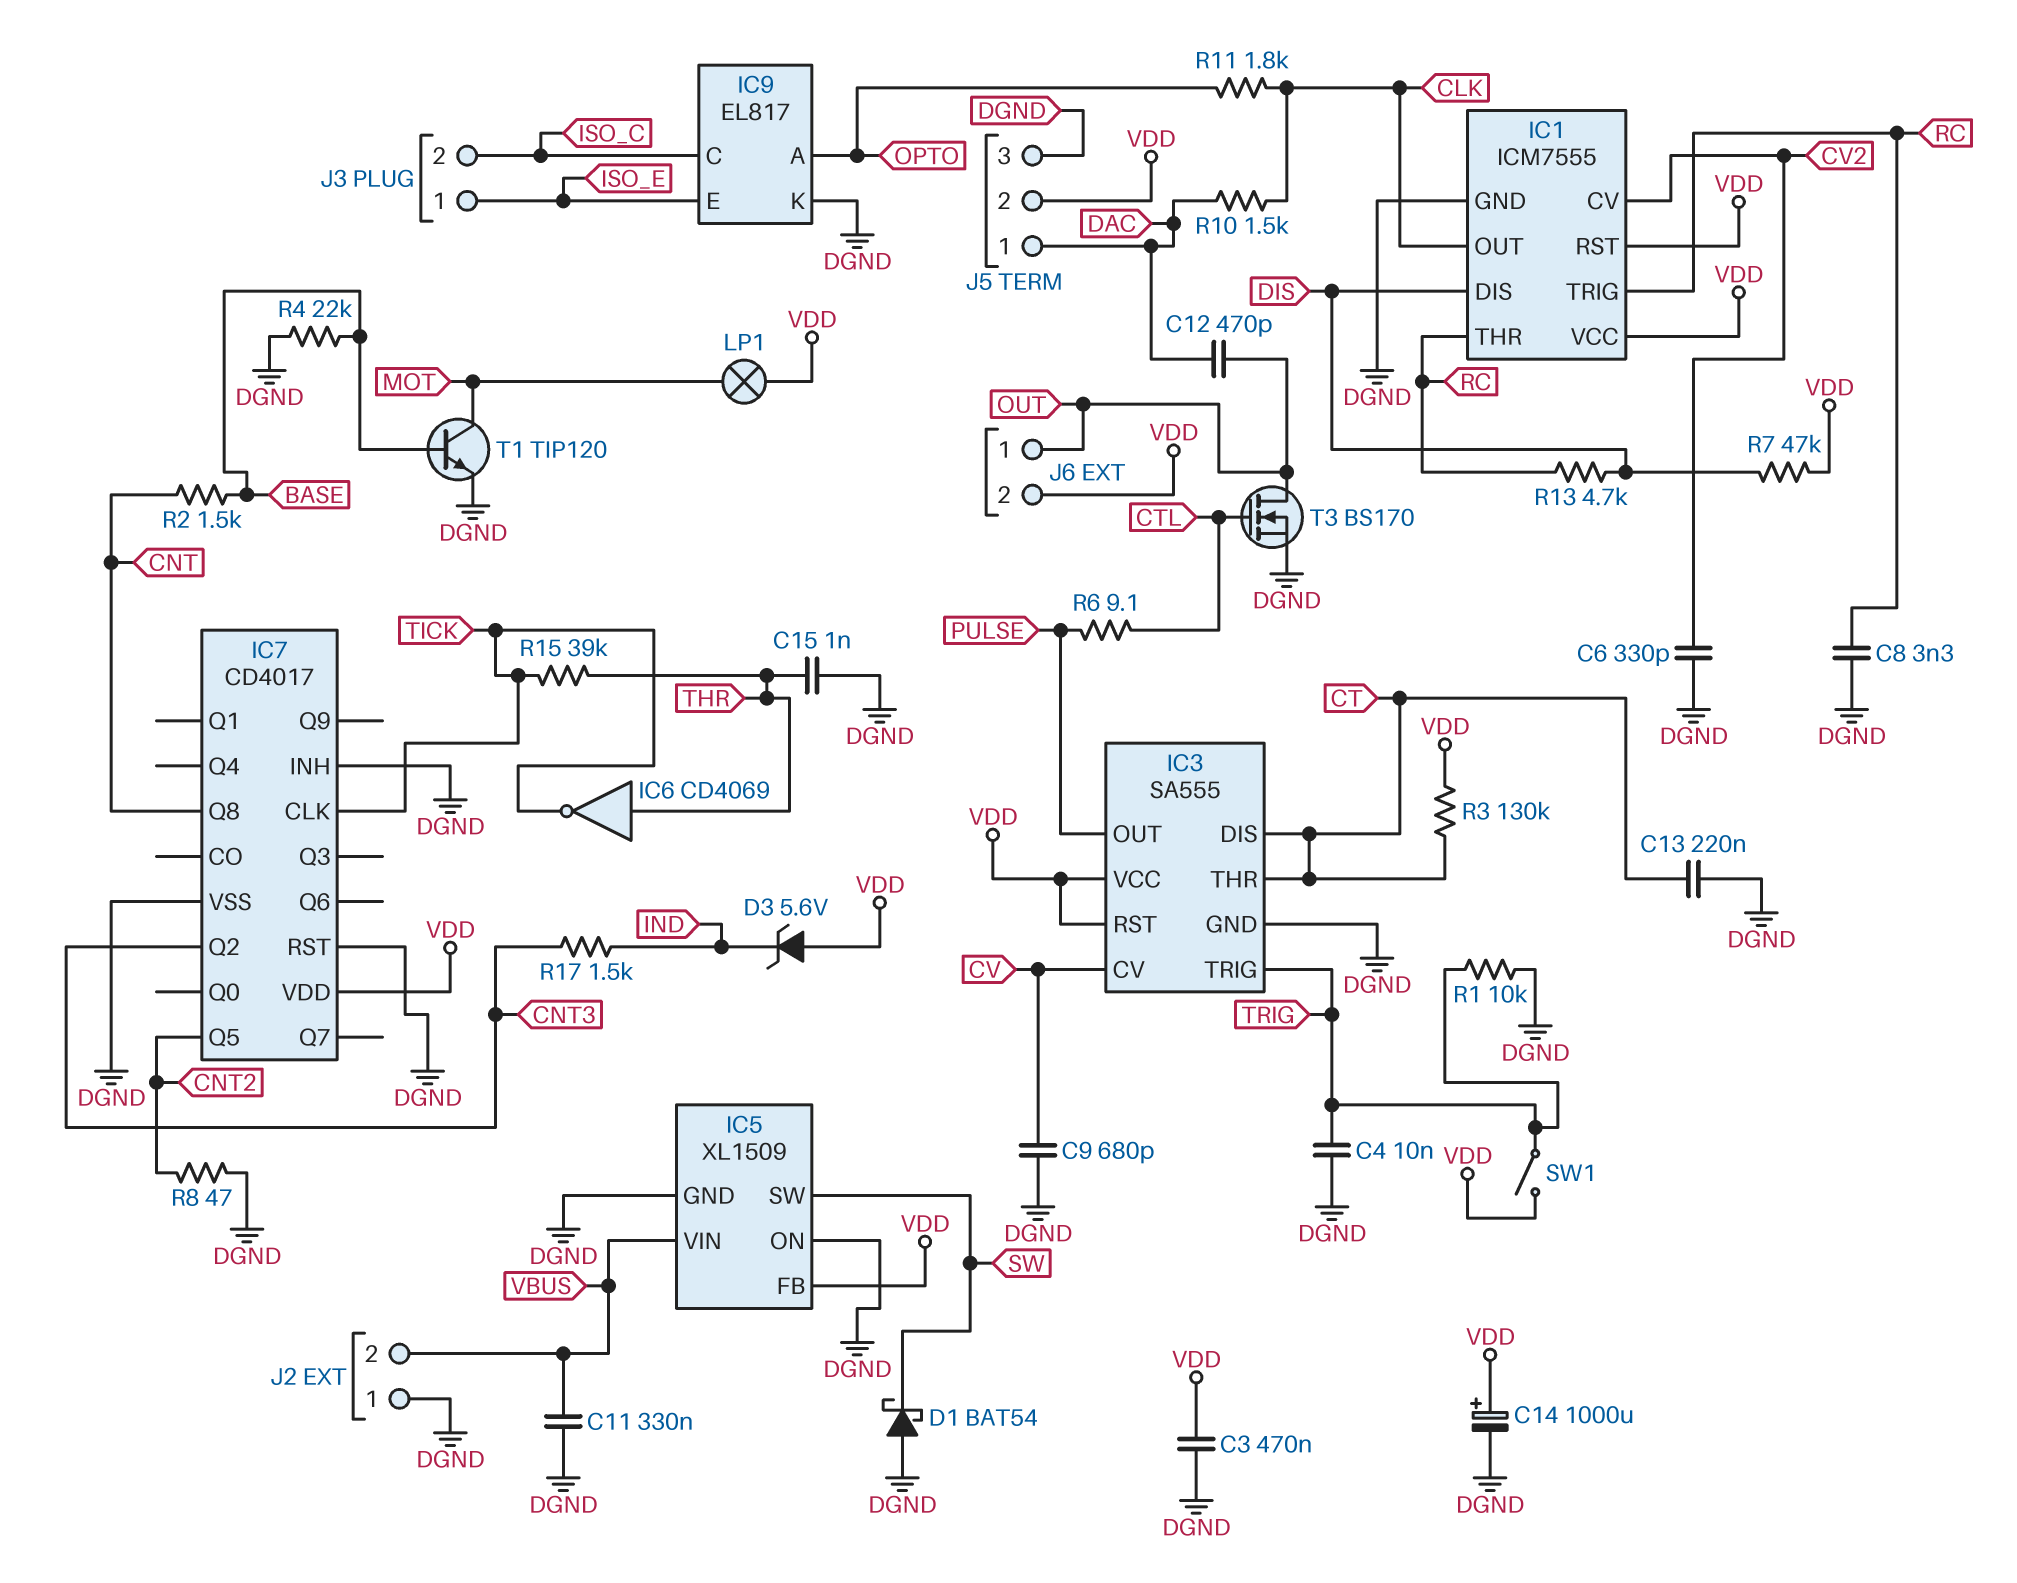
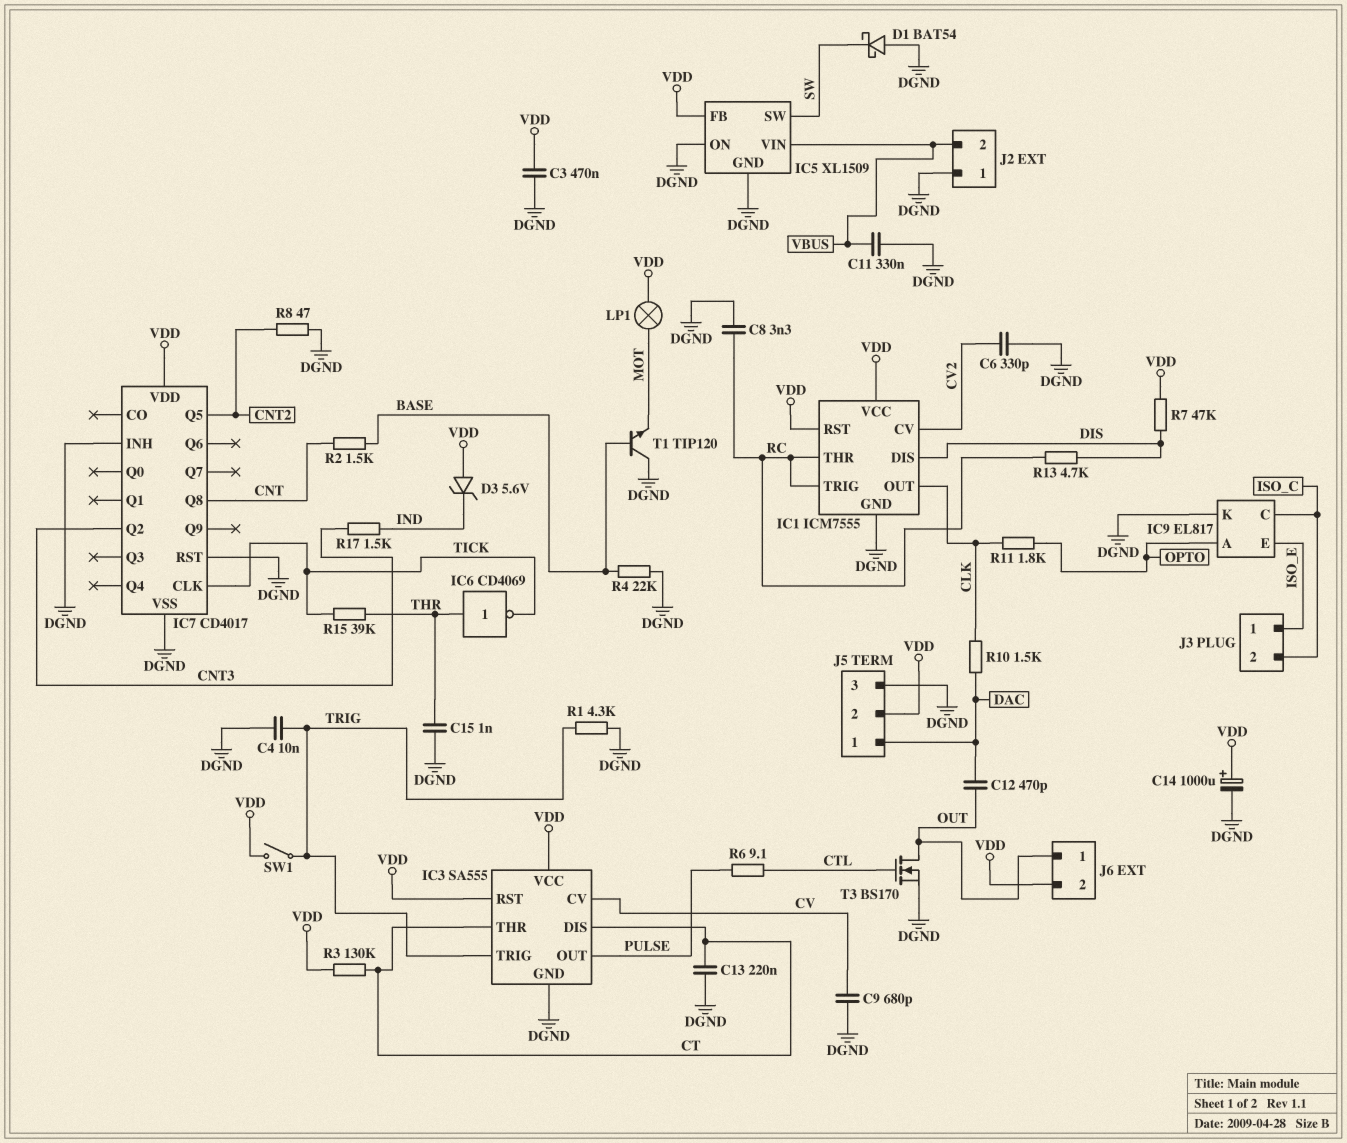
R1: 10k (DGND, TRIG) -> 4.3k (DGND, TRIG)
T1: NPN TIP120 (B BASE, C MOT, E DGND) -> NPN TIP120 (B BASE, C DGND, E MOT)

